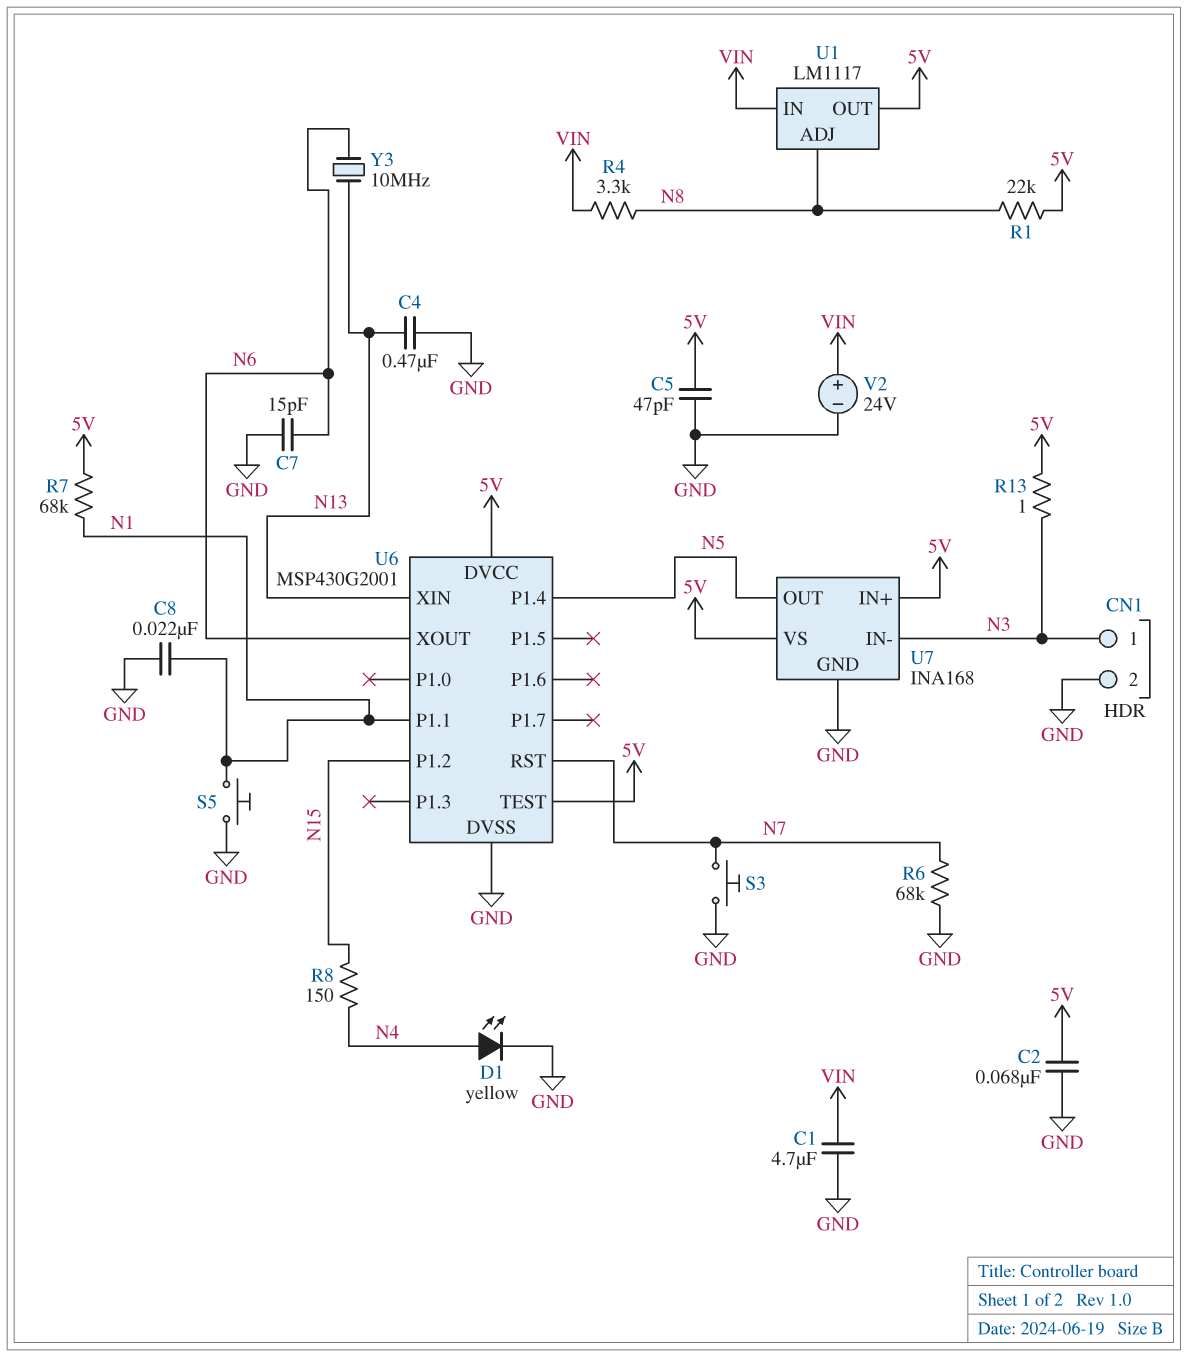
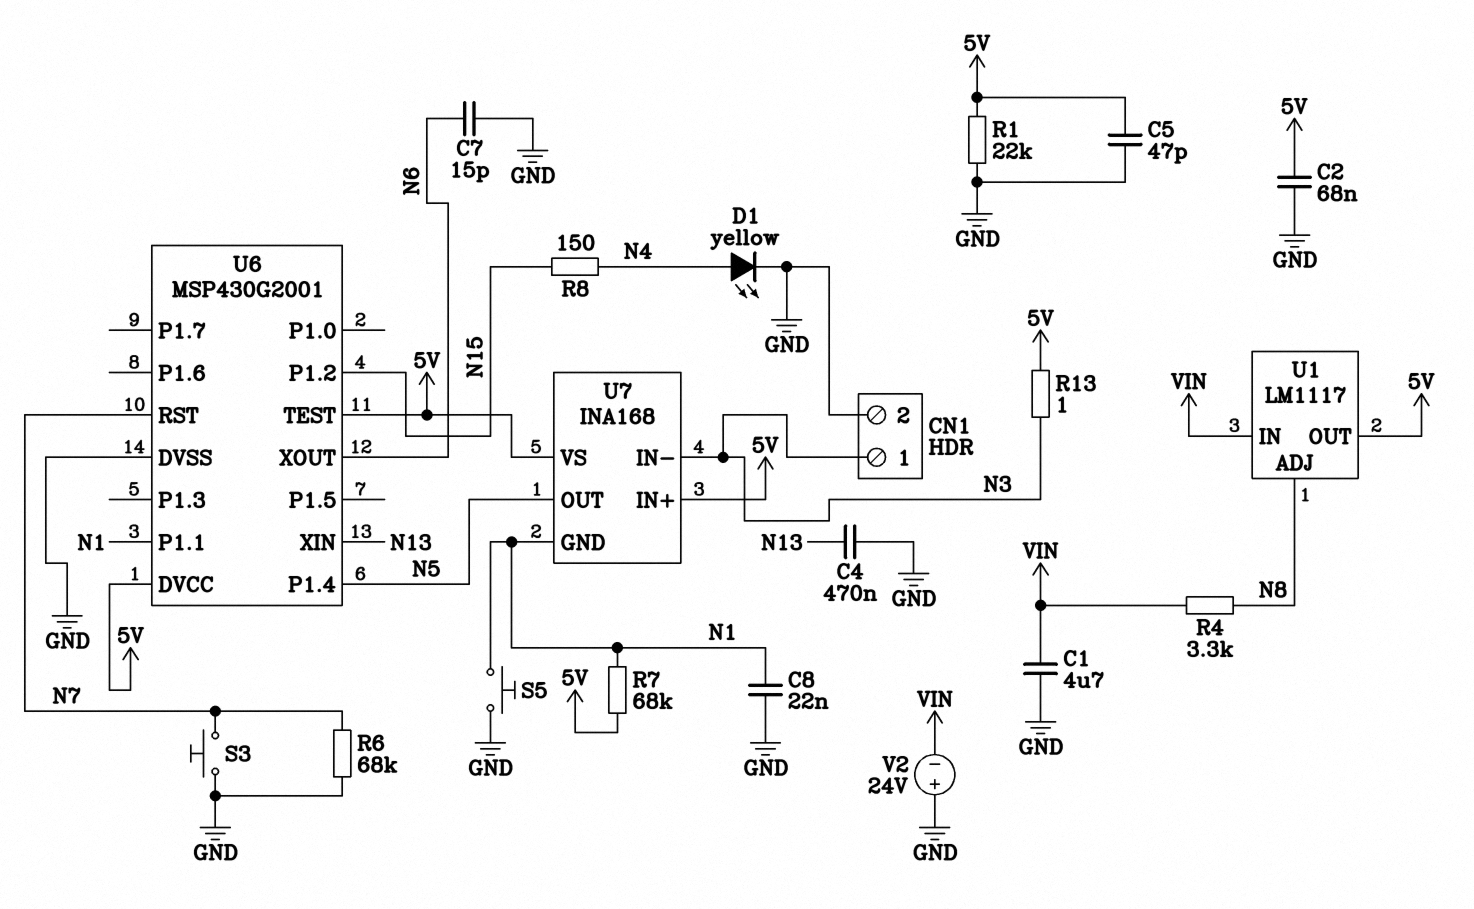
R1: 22k (5V, N8) -> 22k (5V, GND)
U7 pin GND: GND -> N1
V2: 24V (plus VIN, minus GND) -> 24V (plus GND, minus VIN)
Y3: 10MHz (N6, N13) -> none

